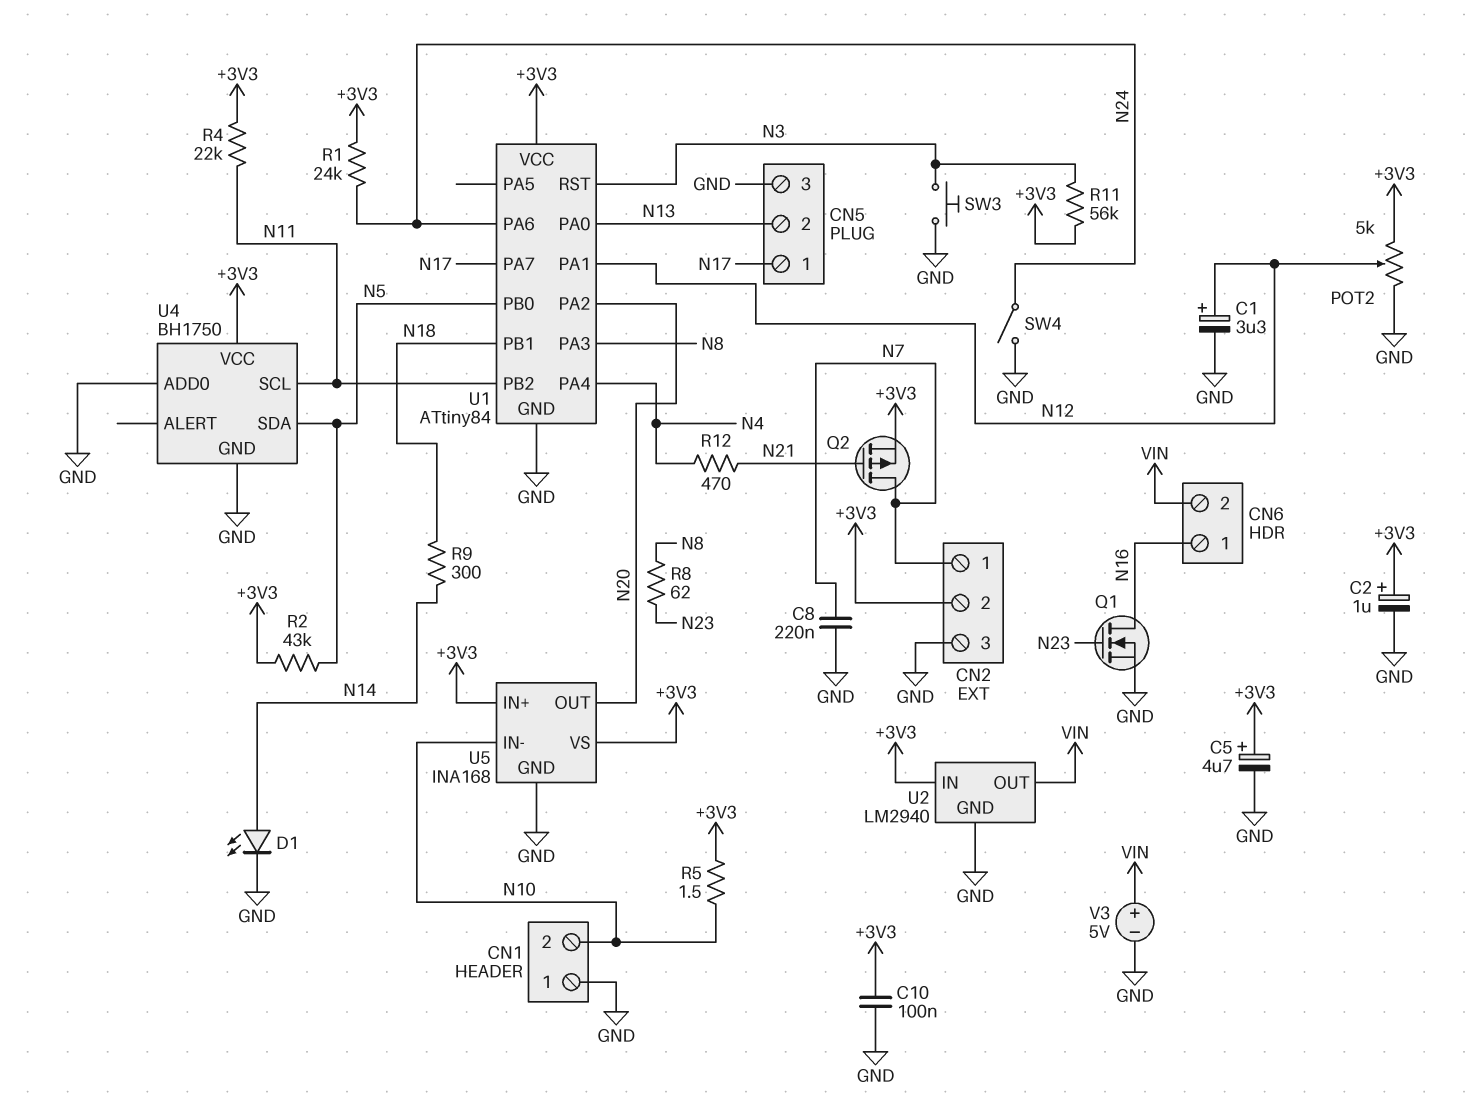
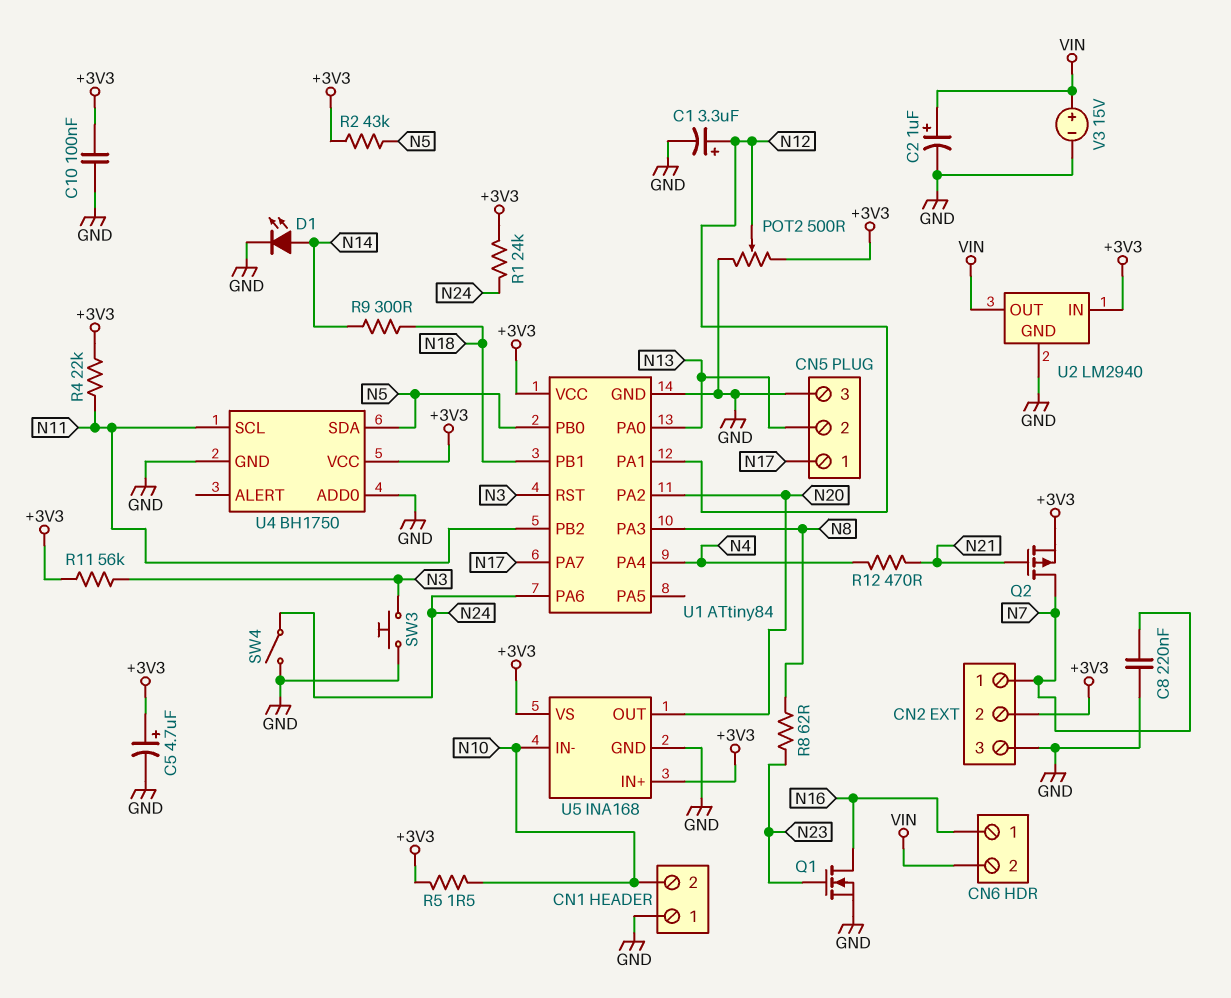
C2: 1uF (plus +3V3, minus GND) -> 1uF (plus VIN, minus GND)
POT2: 5k (+3V3, GND, wiper N12) -> 500 (+3V3, GND, wiper N12)
V3: 5V (plus VIN, minus GND) -> 15V (plus VIN, minus GND)

